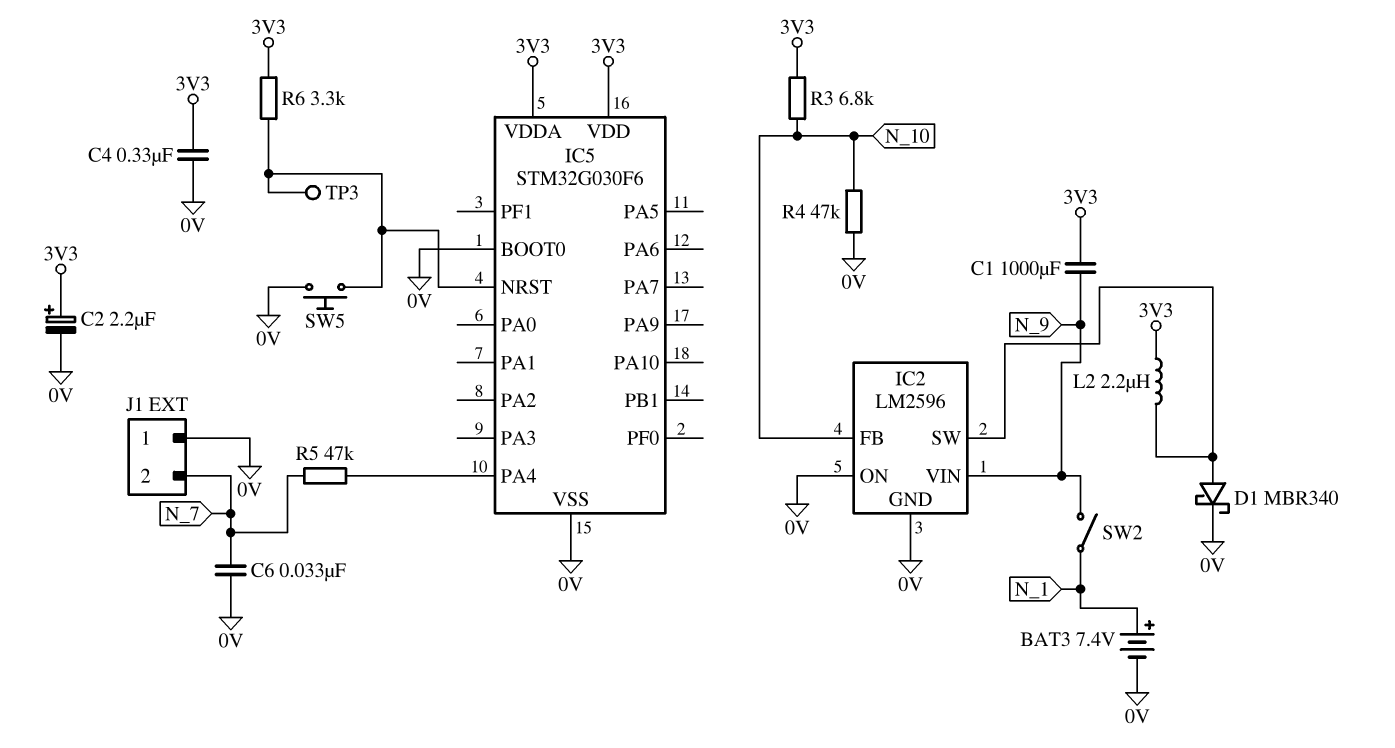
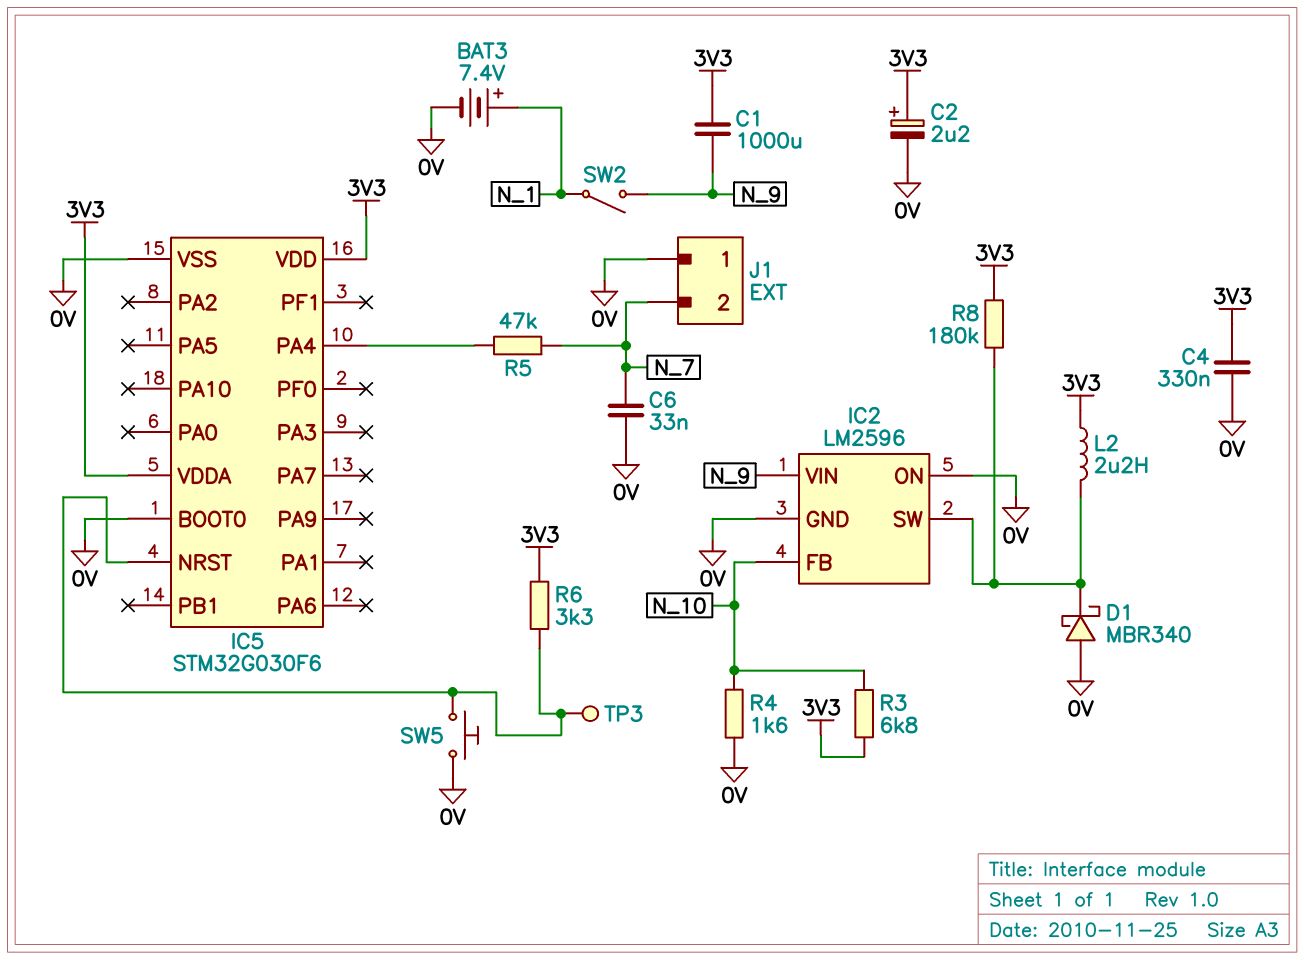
D1: schottky MBR340 (A IC2/SW, K 0V) -> schottky MBR340 (A 0V, K IC2/SW)
R4: 47k (0V, N_10) -> 1.6k (0V, N_10)
R8: none -> 180k (3V3, IC2/SW)

